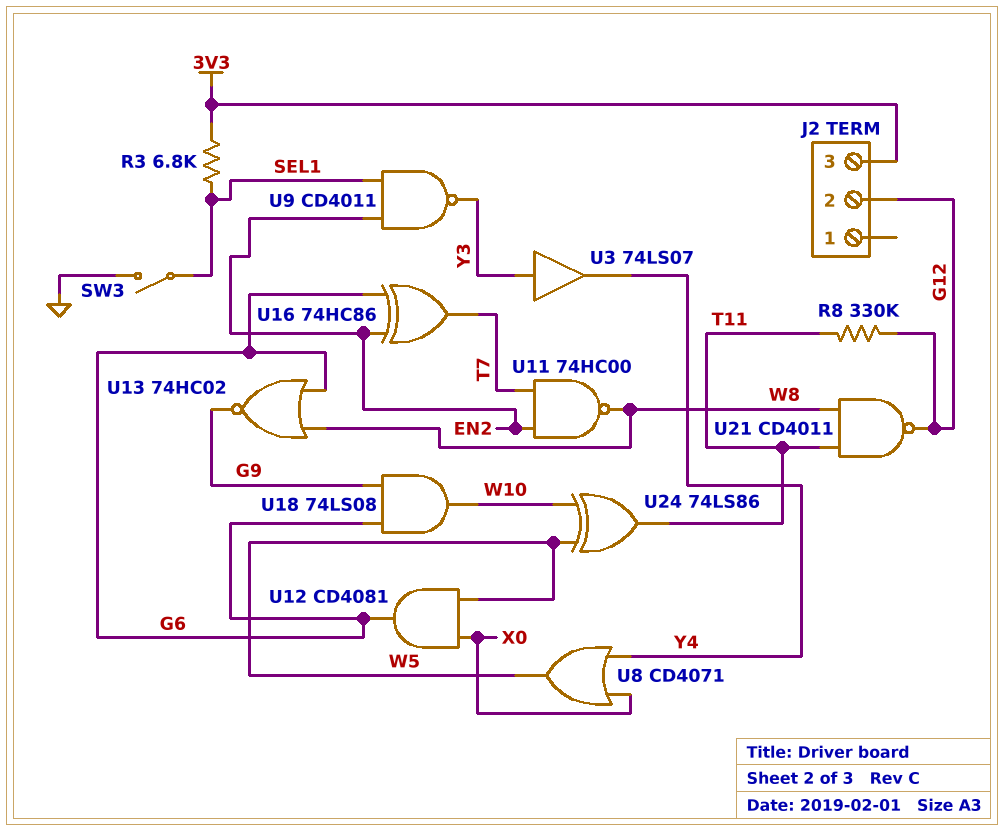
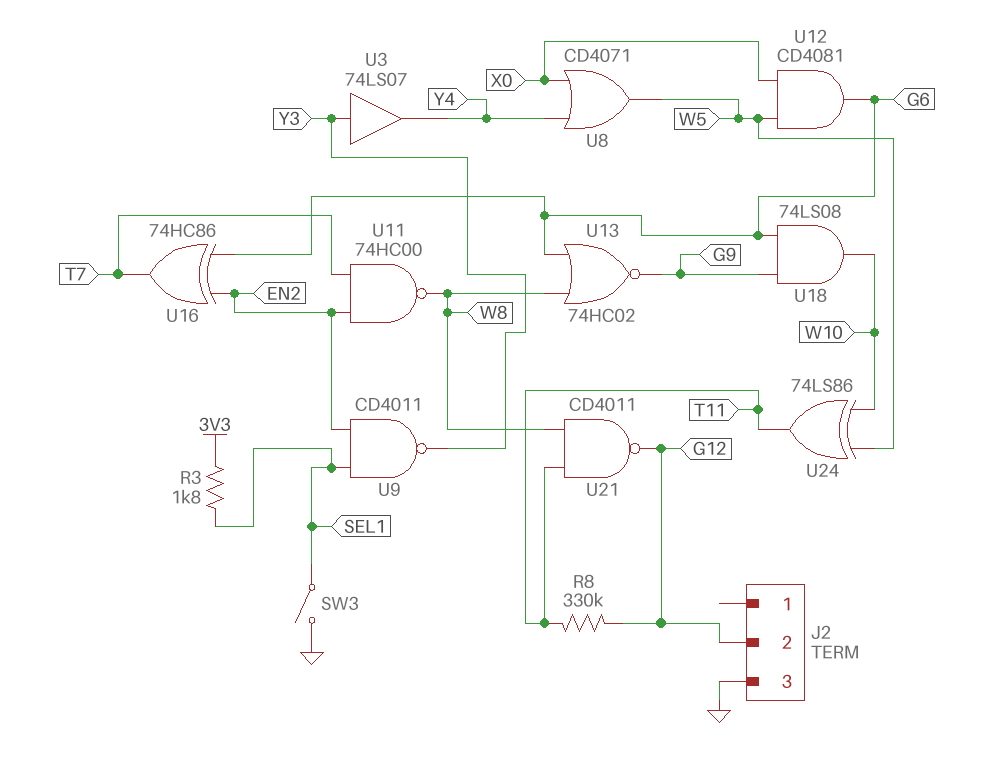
J2 pin 3: 3V3 -> GND
R3: 6.8k (3V3, SEL1) -> 1.8k (3V3, SEL1)

